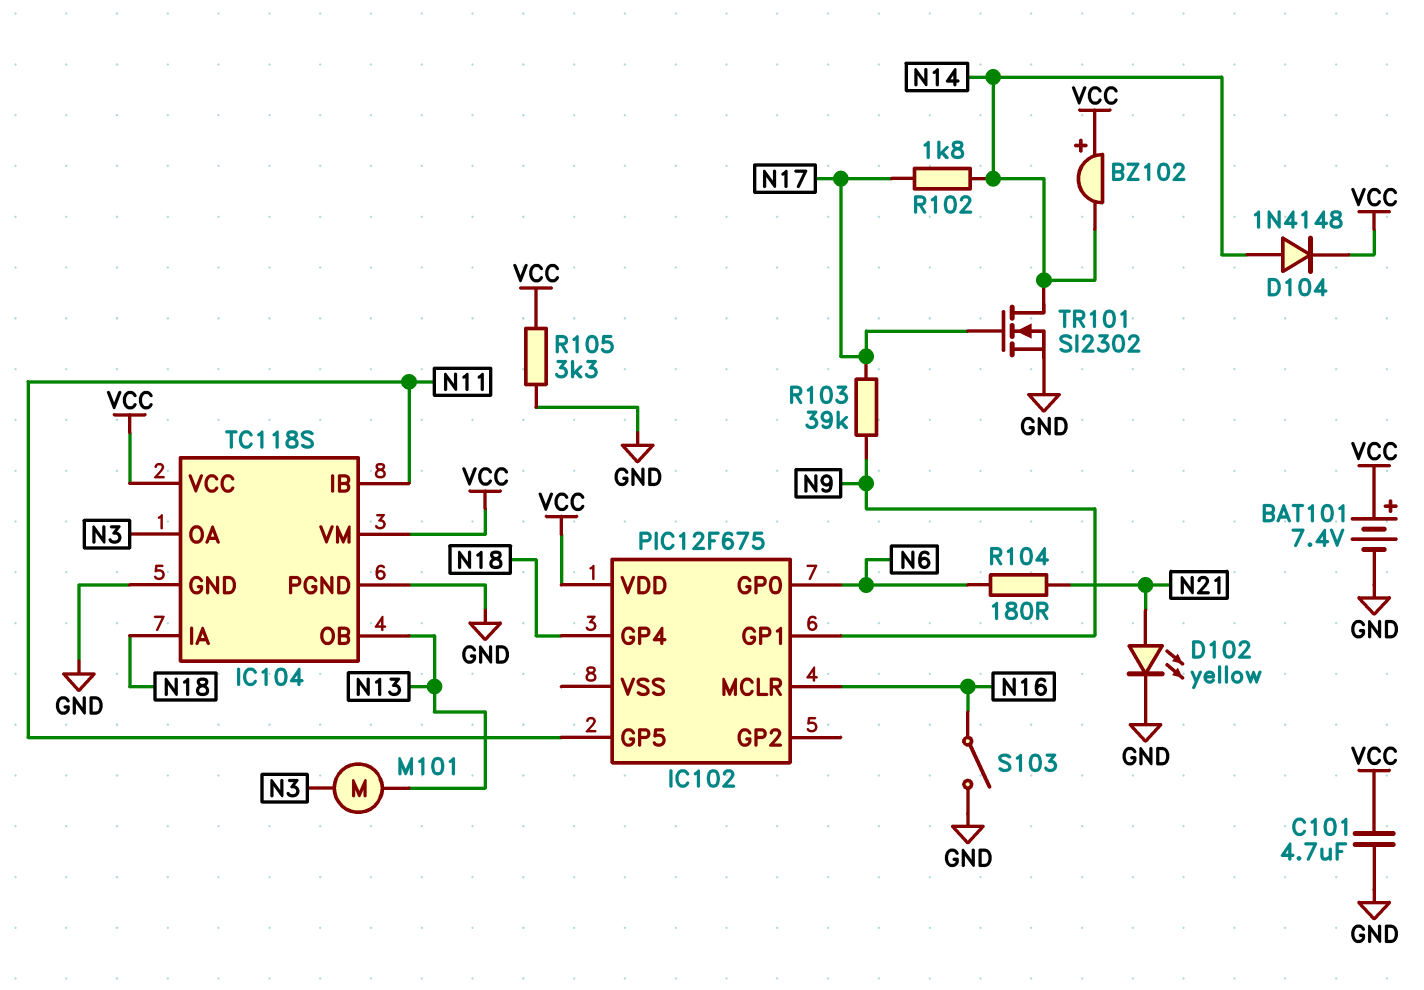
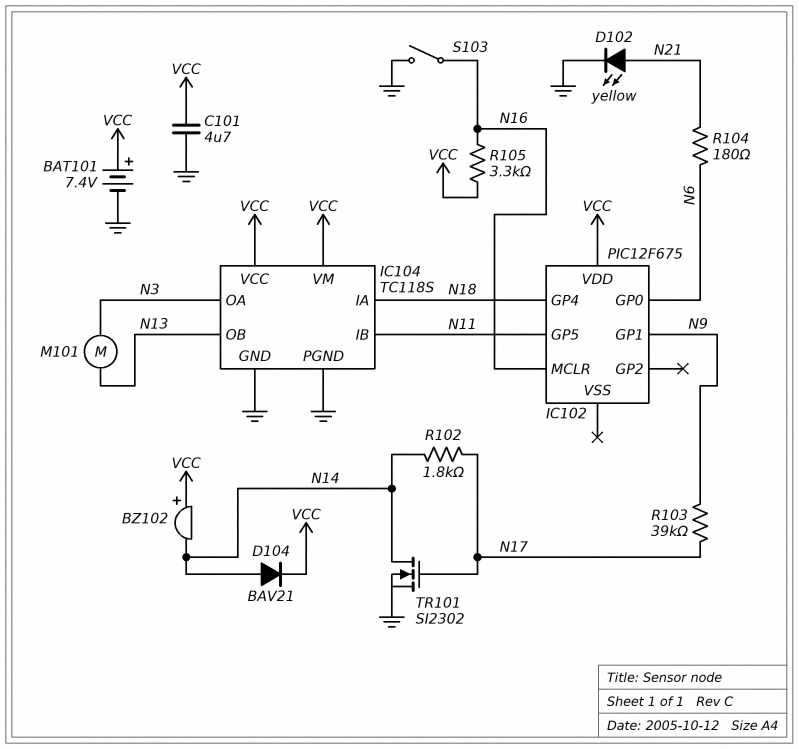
D104: diode 1N4148 (A N14, K VCC) -> diode BAV21 (A N14, K VCC)
R105: 3.3k (GND, VCC) -> 3.3k (N16, VCC)

